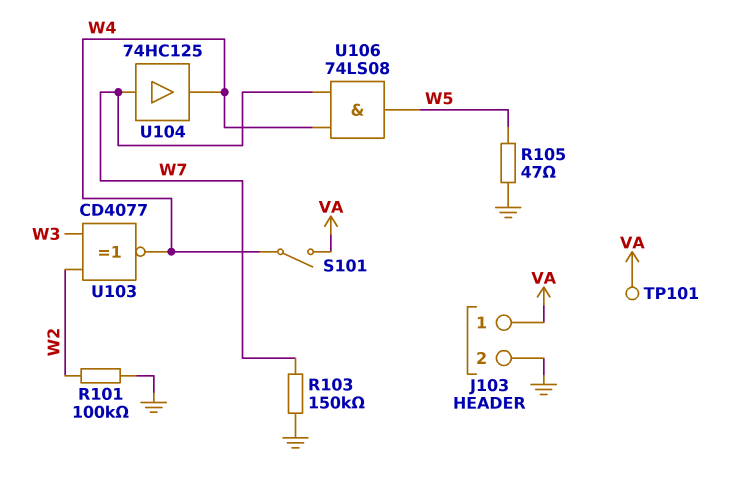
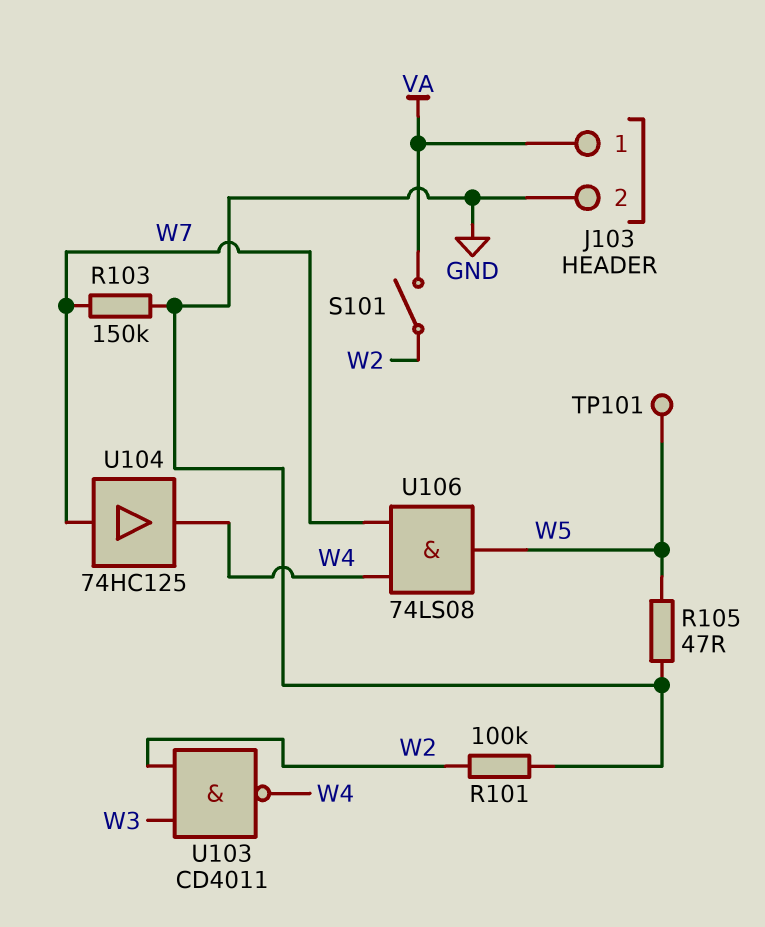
S101: switch (VA, W4) -> switch (VA, W2)
TP101: test point (VA) -> test point (W5)
U103: XNOR CD4077 (in W2, in W3, out W4) -> NAND CD4011 (in W2, in W3, out W4)

